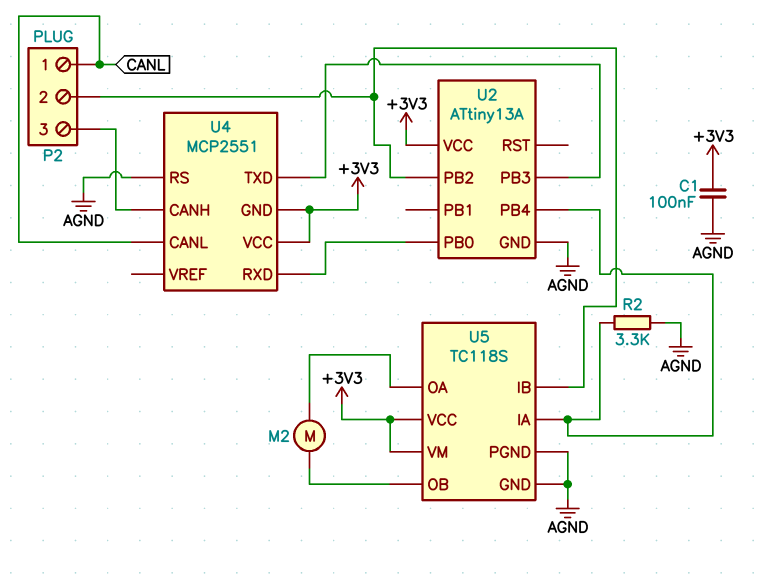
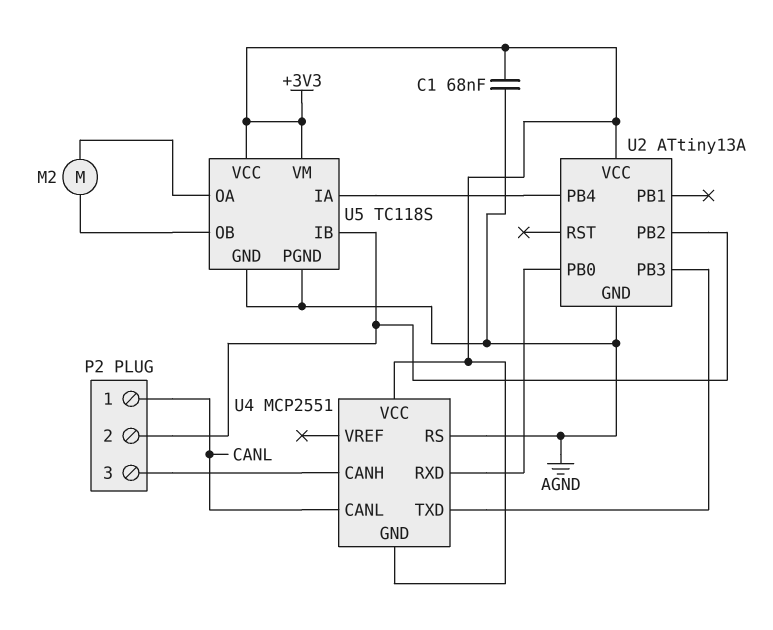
C1: 100nF (+3V3, AGND) -> 68nF (+3V3, AGND)
R2: 3.3k (AGND, U2/PB4) -> none

